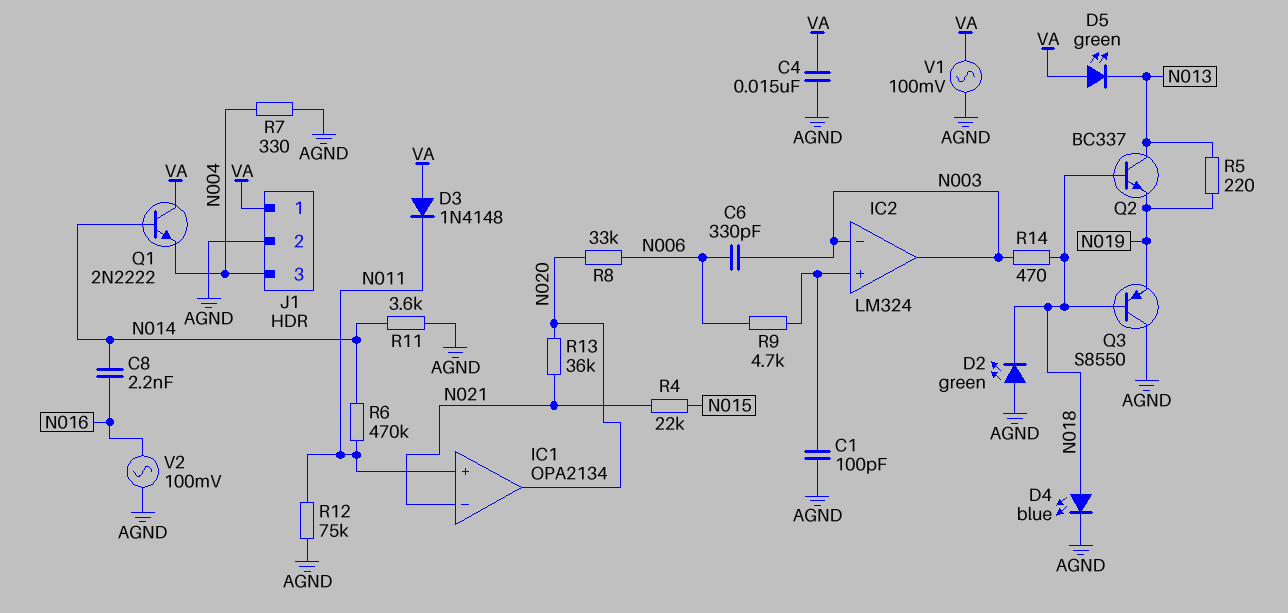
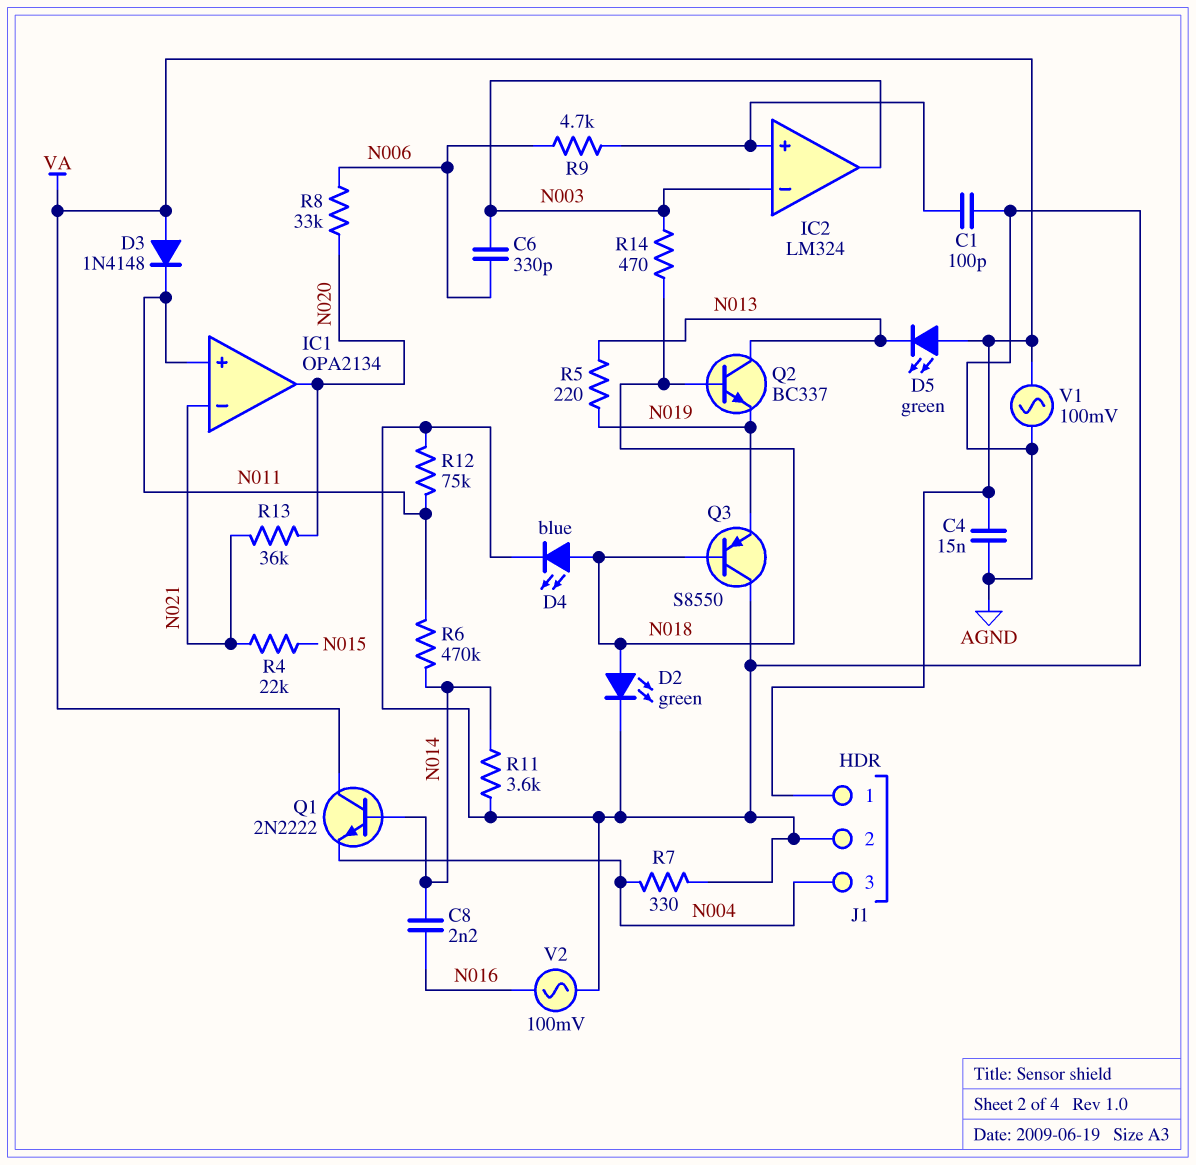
D2: LED green (A AGND, K N018) -> LED green (A N018, K AGND)

